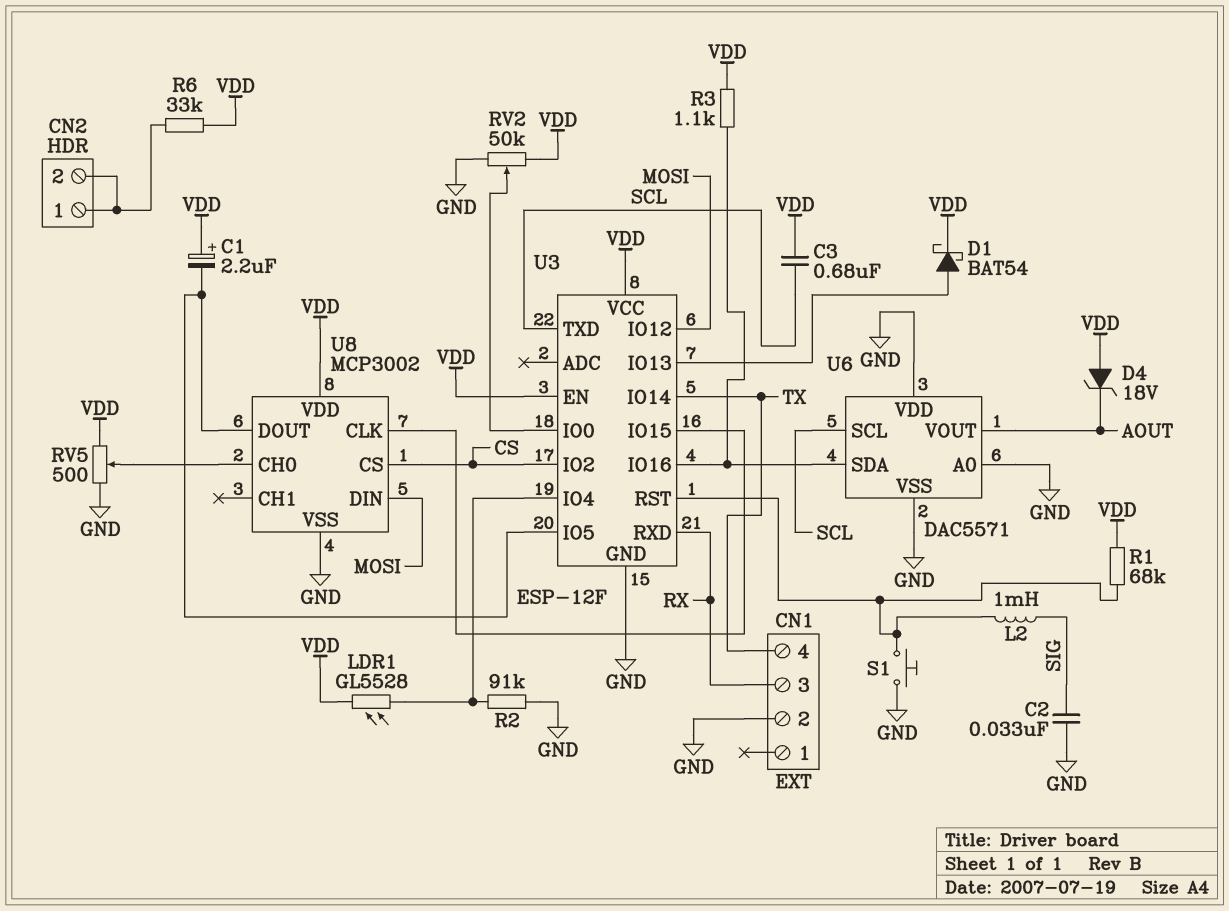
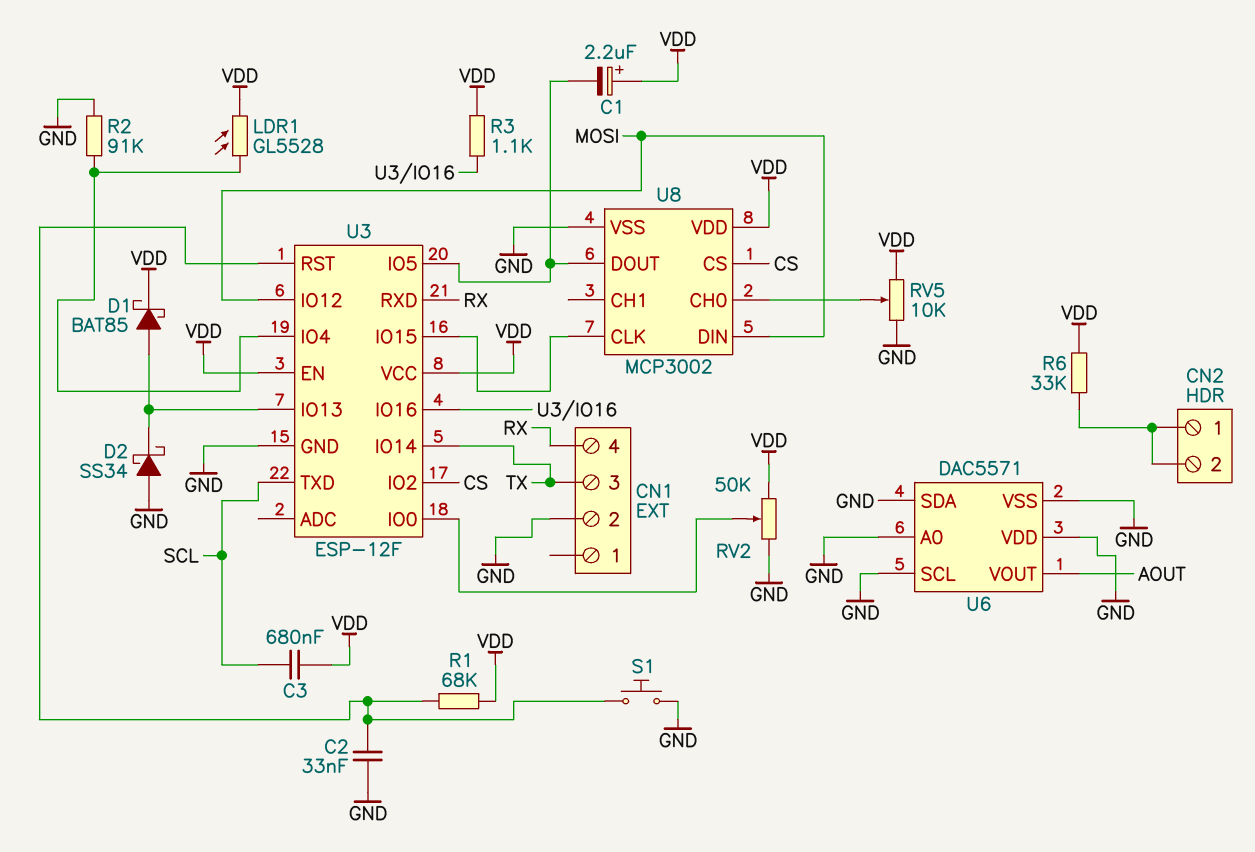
C2: 33nF (GND, SIG) -> 33nF (GND, U3/RST)
CN1 pin 3: RX -> TX
CN1 pin 4: TX -> RX
D1: schottky BAT54 (A U3/IO13, K VDD) -> schottky BAT85 (A U3/IO13, K VDD)
D2: none -> schottky SS34 (A GND, K U3/IO13)
D4: zener 18V (A VDD, K AOUT) -> none
L2: 1mH (SIG, U3/RST) -> none
RV5: 500 (GND, VDD, wiper U8/CH0) -> 10k (GND, VDD, wiper U8/CH0)
U6 pin SCL: SCL -> GND
U6 pin SDA: U3/IO16 -> GND

